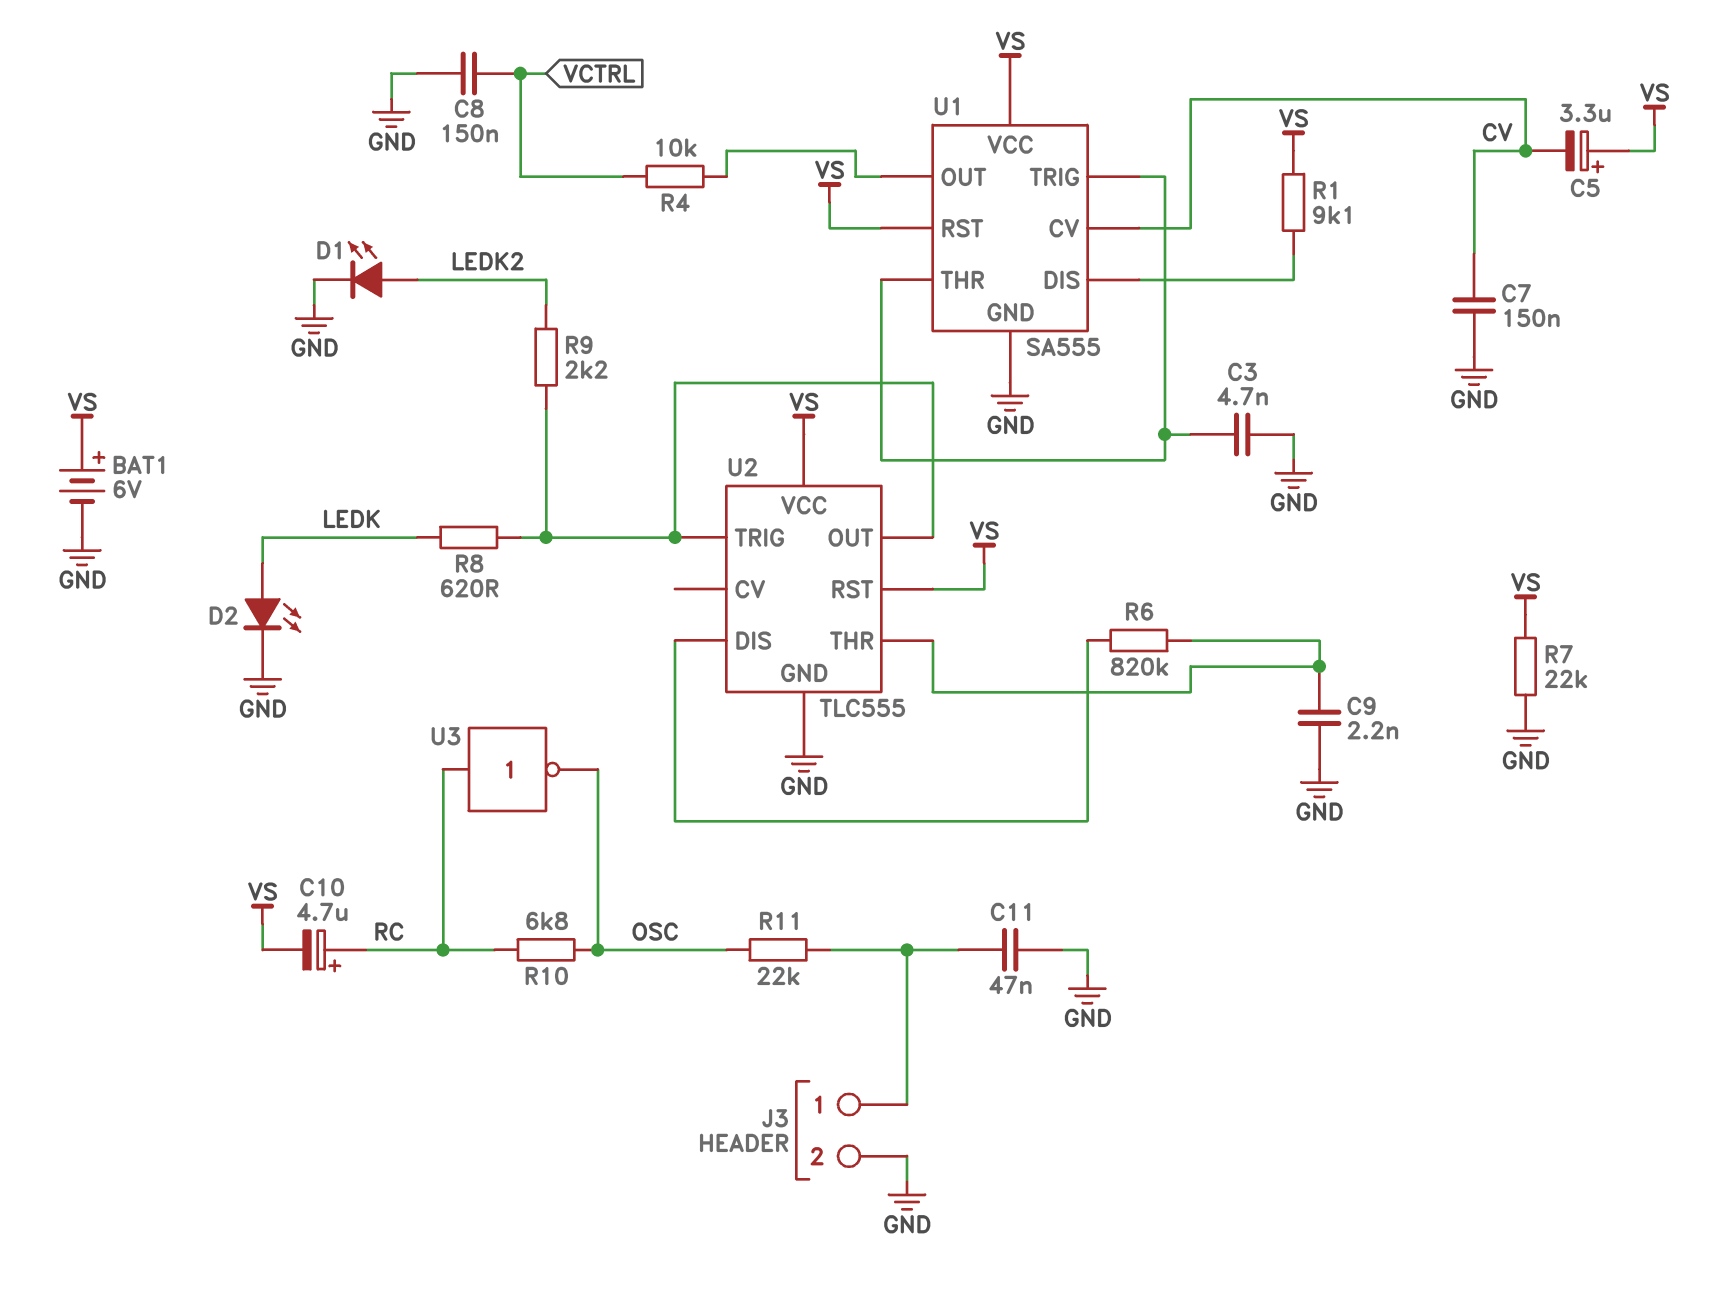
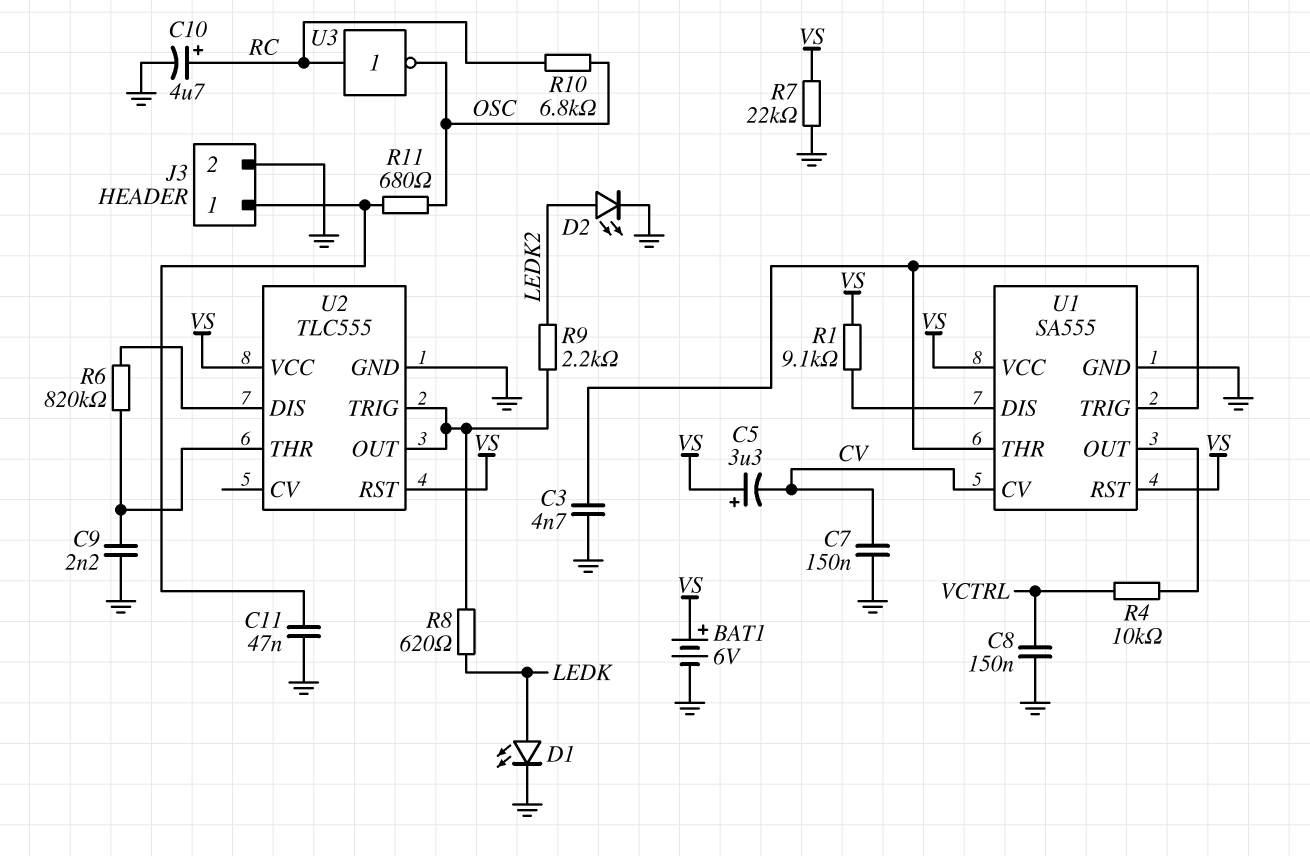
C10: 4.7uF (plus RC, minus VS) -> 4.7uF (plus RC, minus GND)
D1: LED (A LEDK2, K GND) -> LED (A LEDK, K GND)
D2: LED (A LEDK, K GND) -> LED (A LEDK2, K GND)
R11: 22k (J3/1, OSC) -> 680 (J3/1, OSC)

